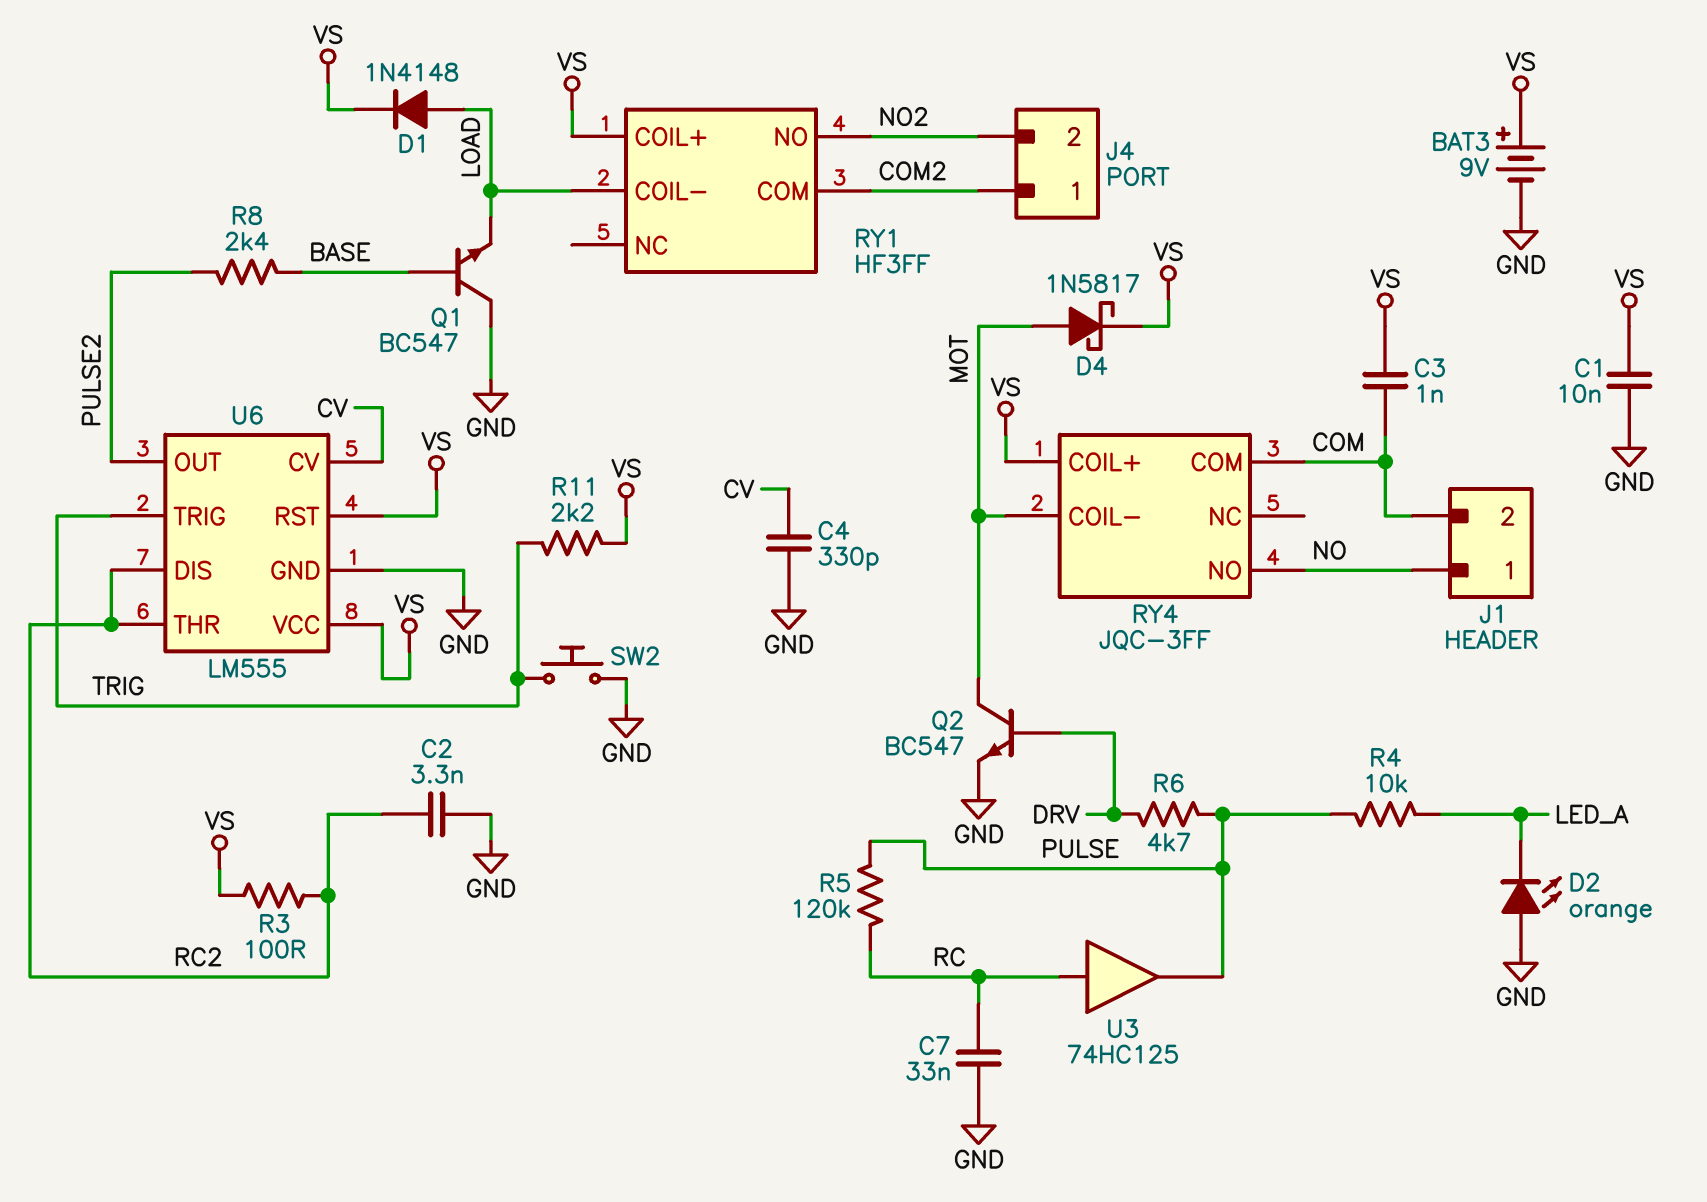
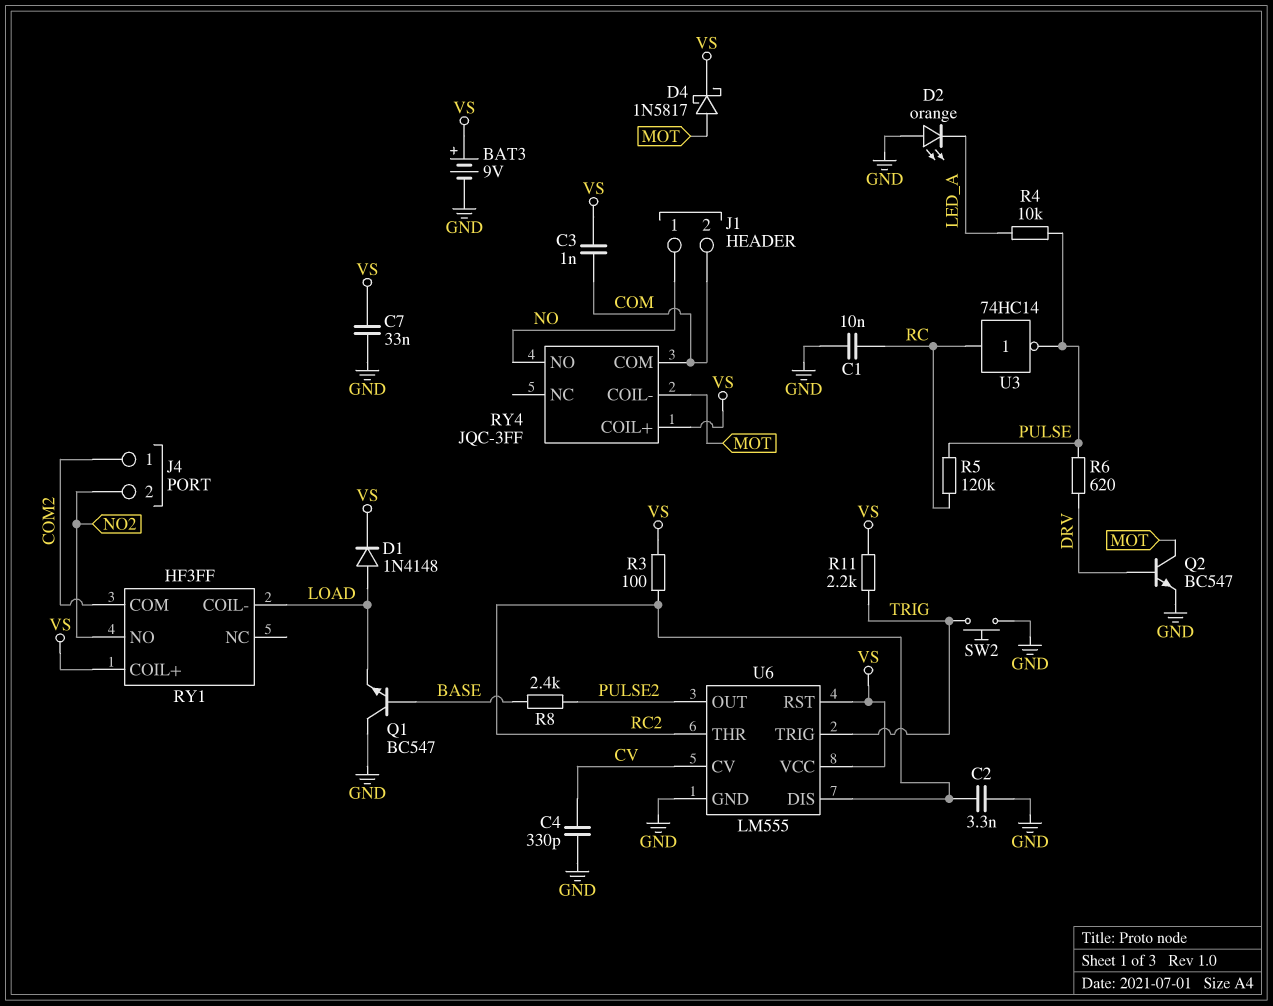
C1: 10nF (GND, VS) -> 10nF (GND, RC)
C7: 33nF (GND, RC) -> 33nF (GND, VS)
R6: 4.7k (DRV, PULSE) -> 620 (DRV, PULSE)
U3: buffer 74HC125 (in RC, out PULSE) -> NOT 74HC14 (in RC, out PULSE)

